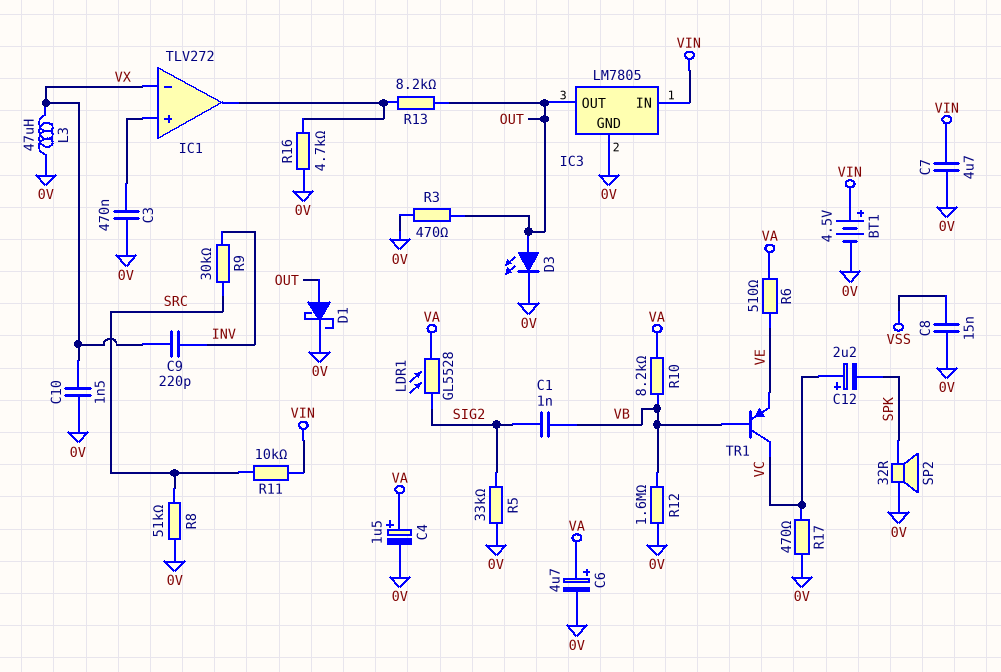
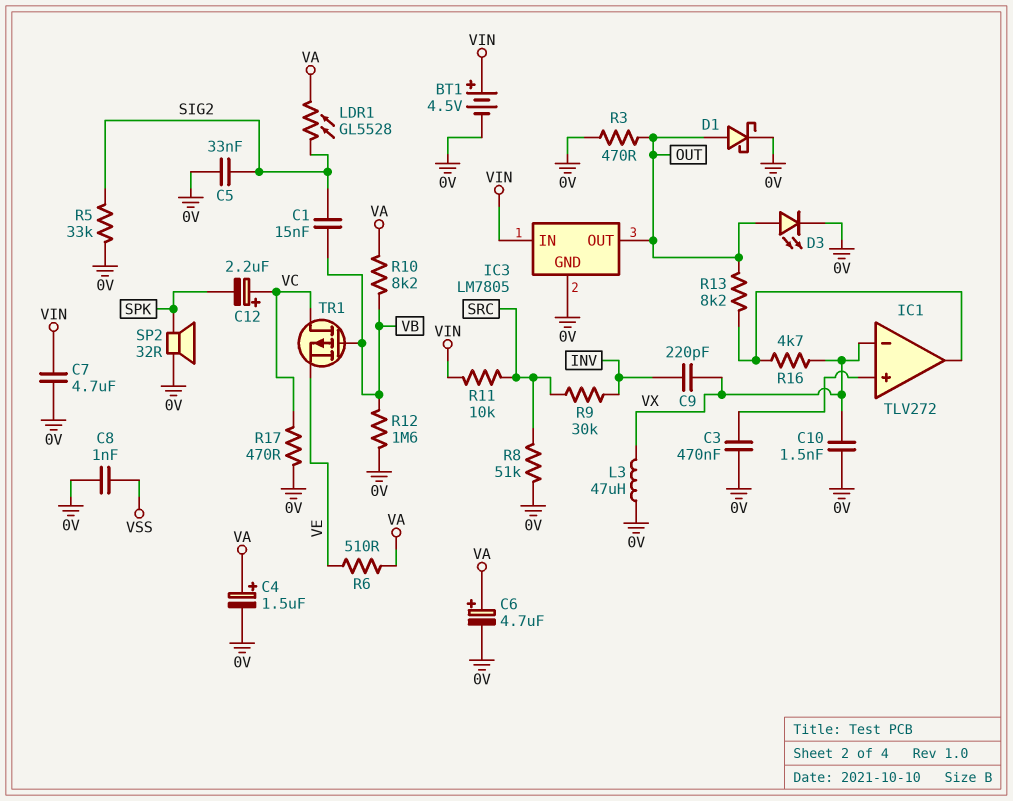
C1: 1nF (SIG2, VB) -> 15nF (SIG2, VB)
C5: none -> 33nF (0V, SIG2)
C8: 15nF (0V, VSS) -> 1nF (0V, VSS)
R16: 4.7k (0V, IC1/out) -> 4.7k (IC1/out, VX)
TR1: PNP (B VB, C VC, E VE) -> PMOS (G VB, D VC, S VE)

